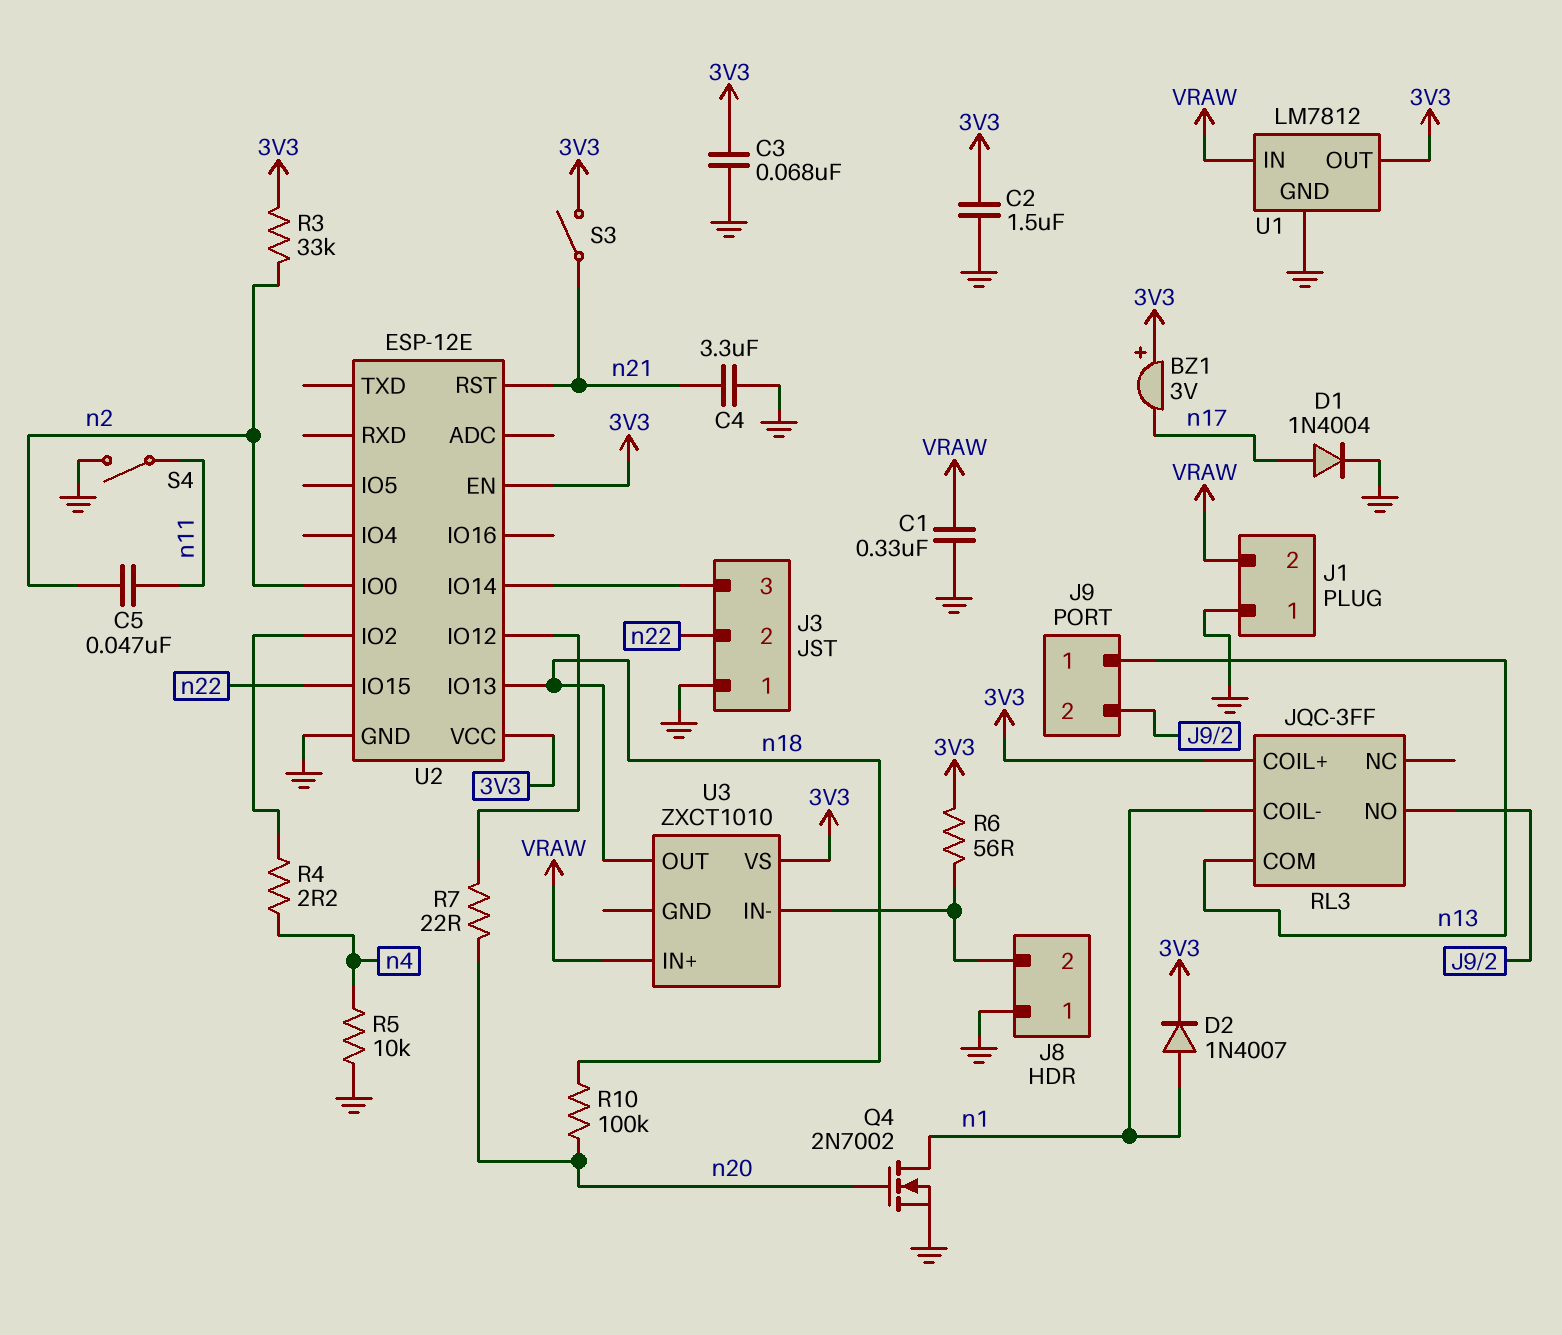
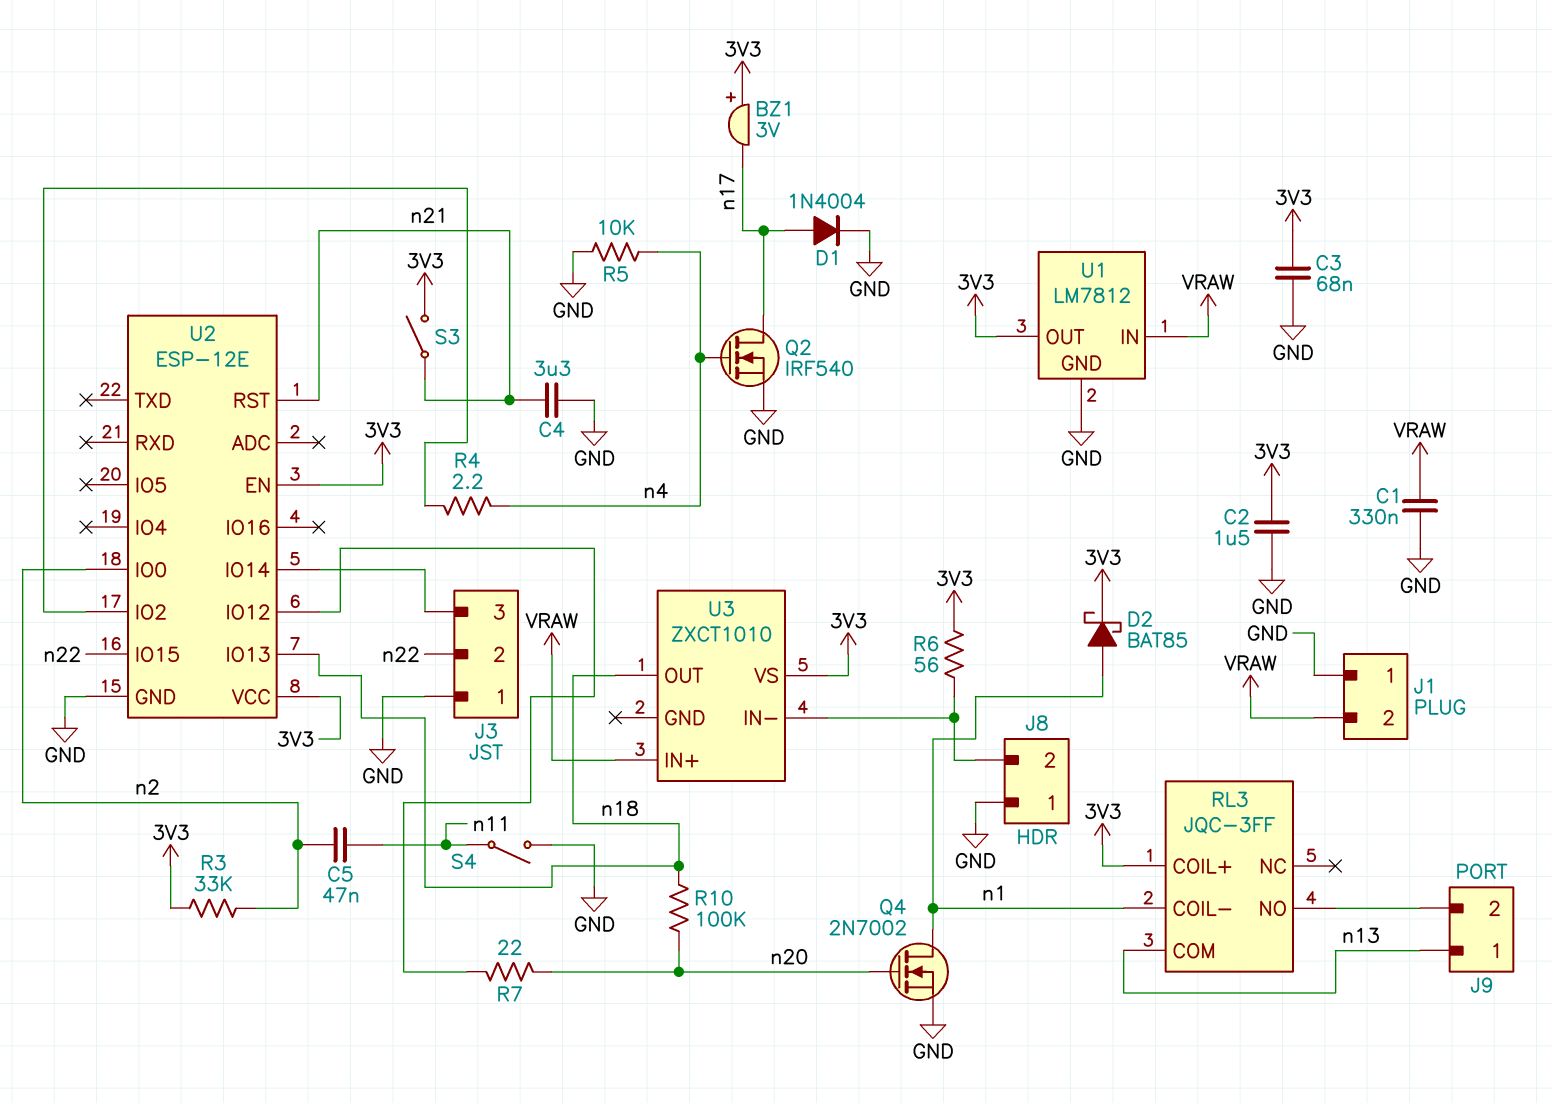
D2: diode 1N4007 (A n1, K 3V3) -> schottky BAT85 (A n1, K 3V3)
Q2: none -> NMOS IRF540 (G n4, D n17, S GND)

